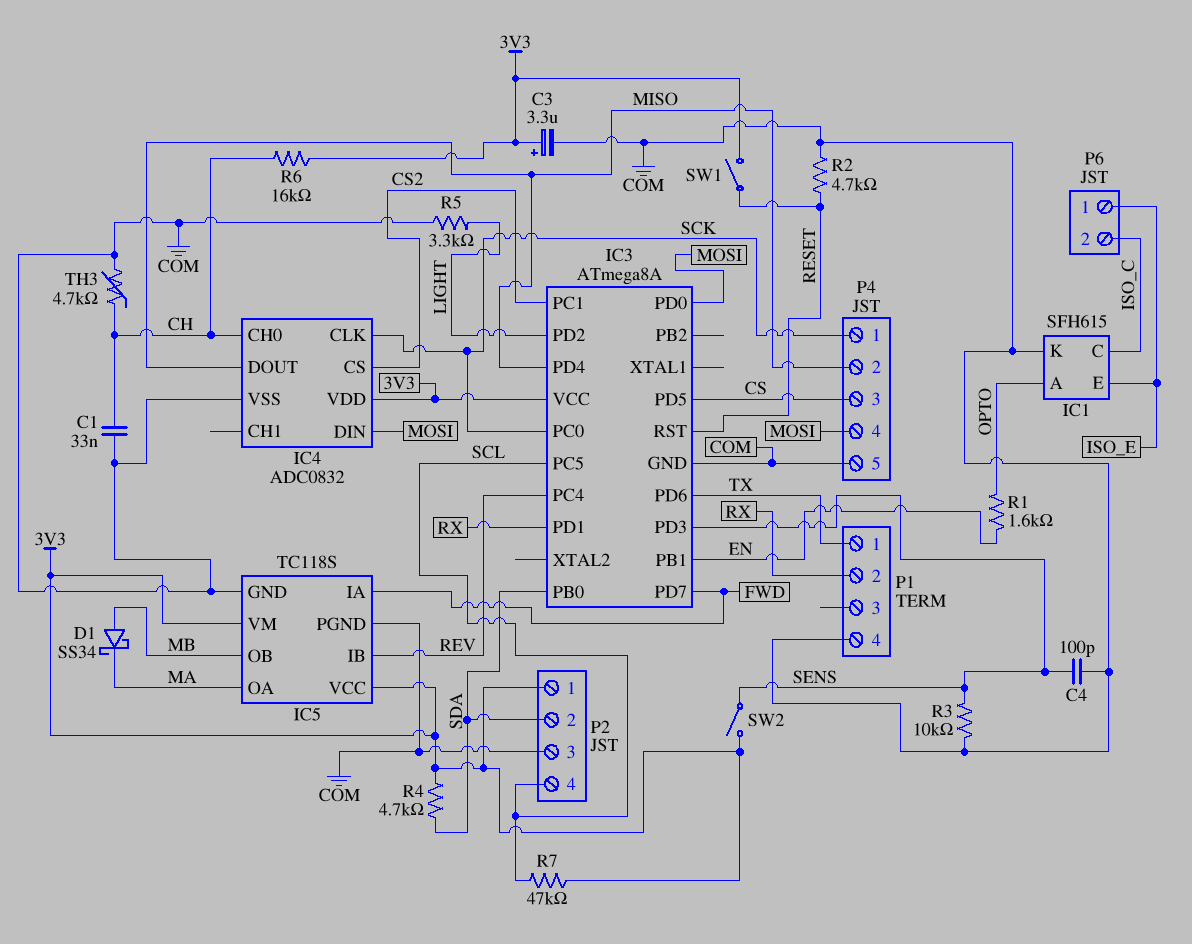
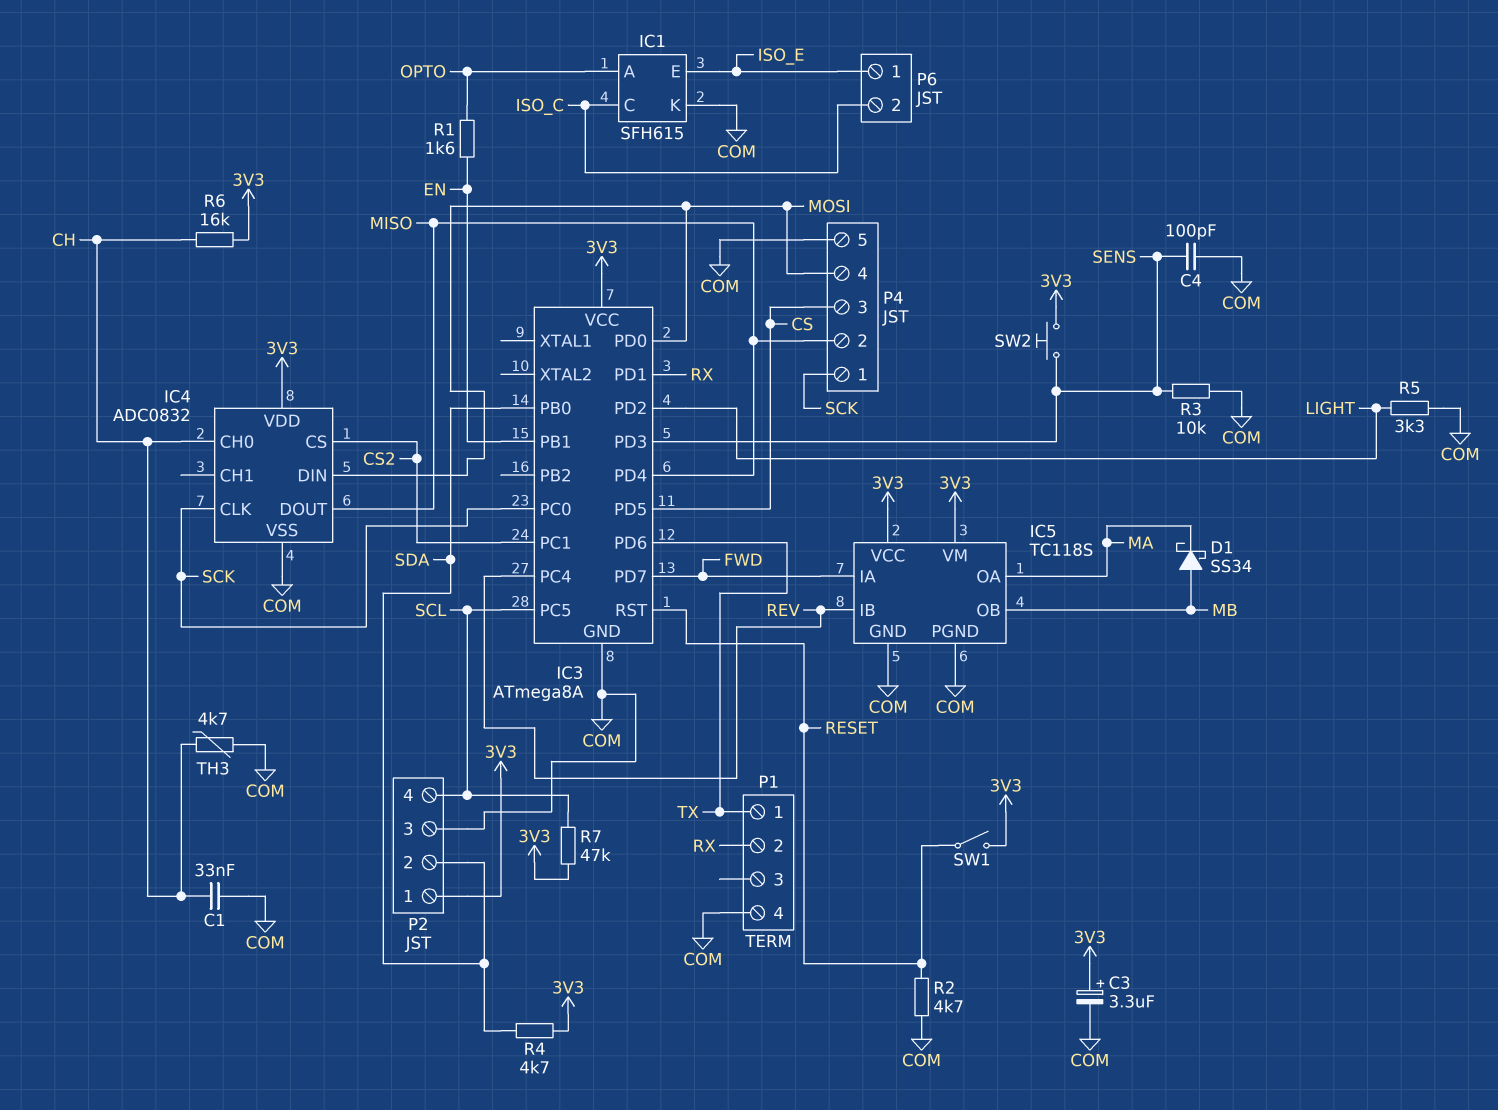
SW2: switch (3V3, SENS) -> button (3V3, SENS)

